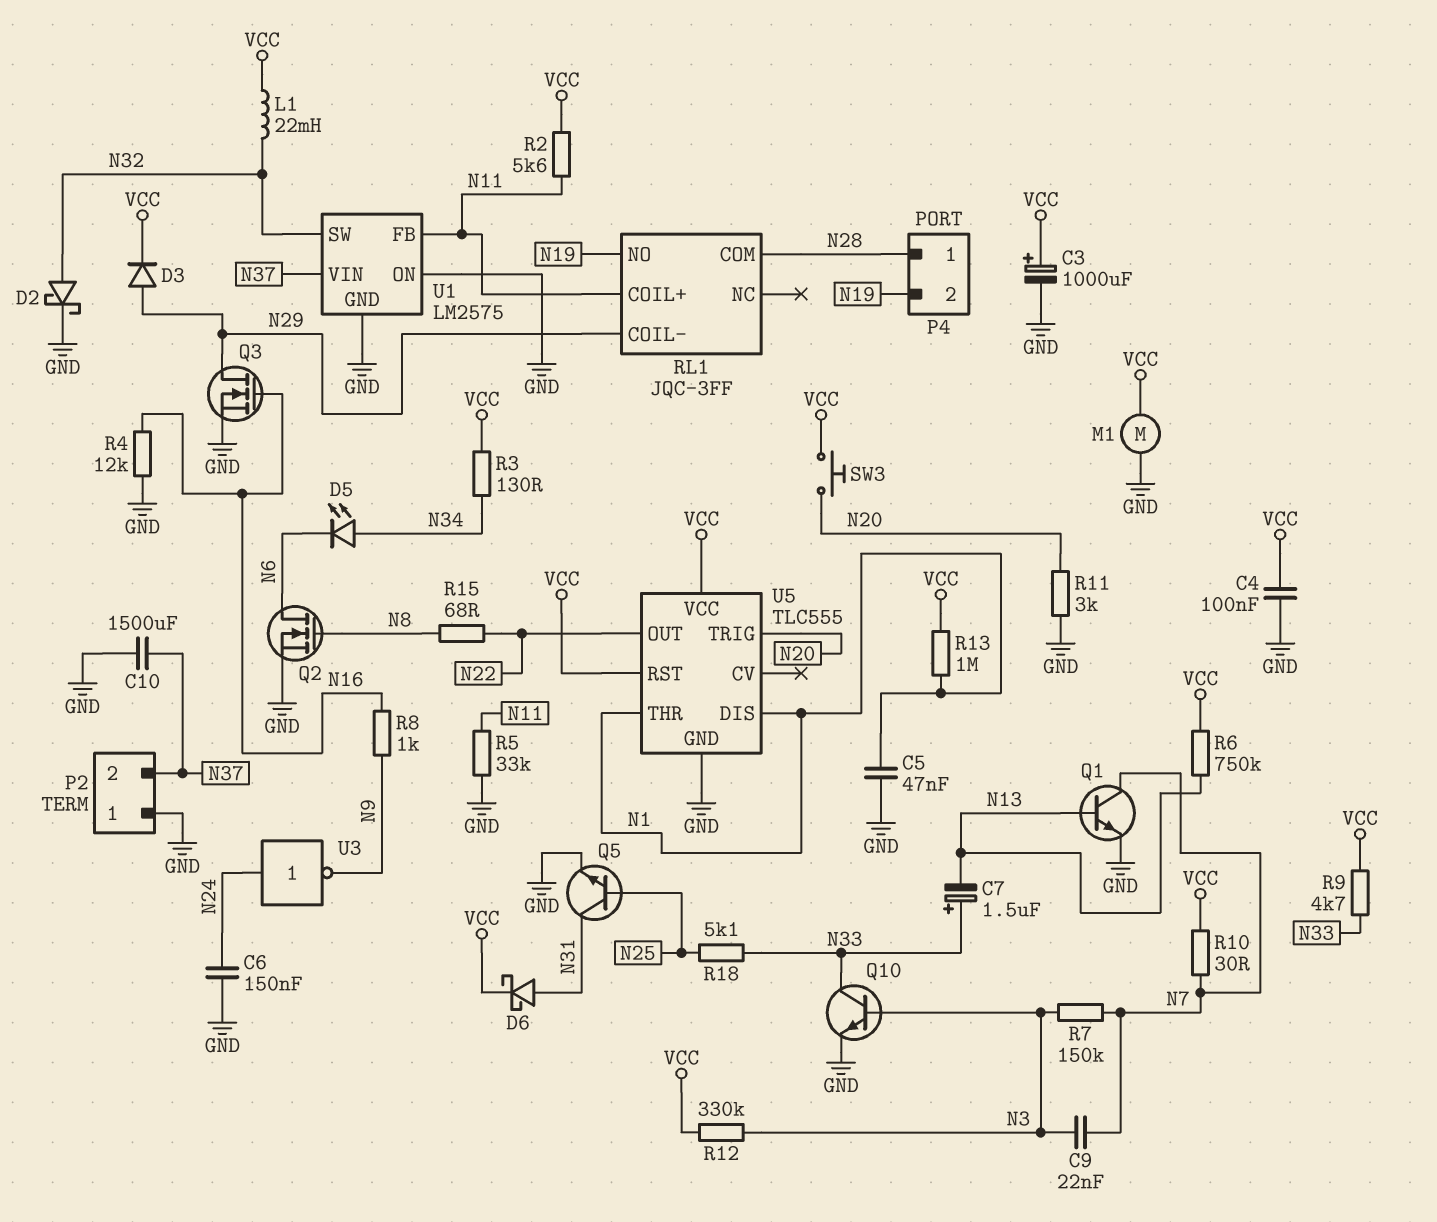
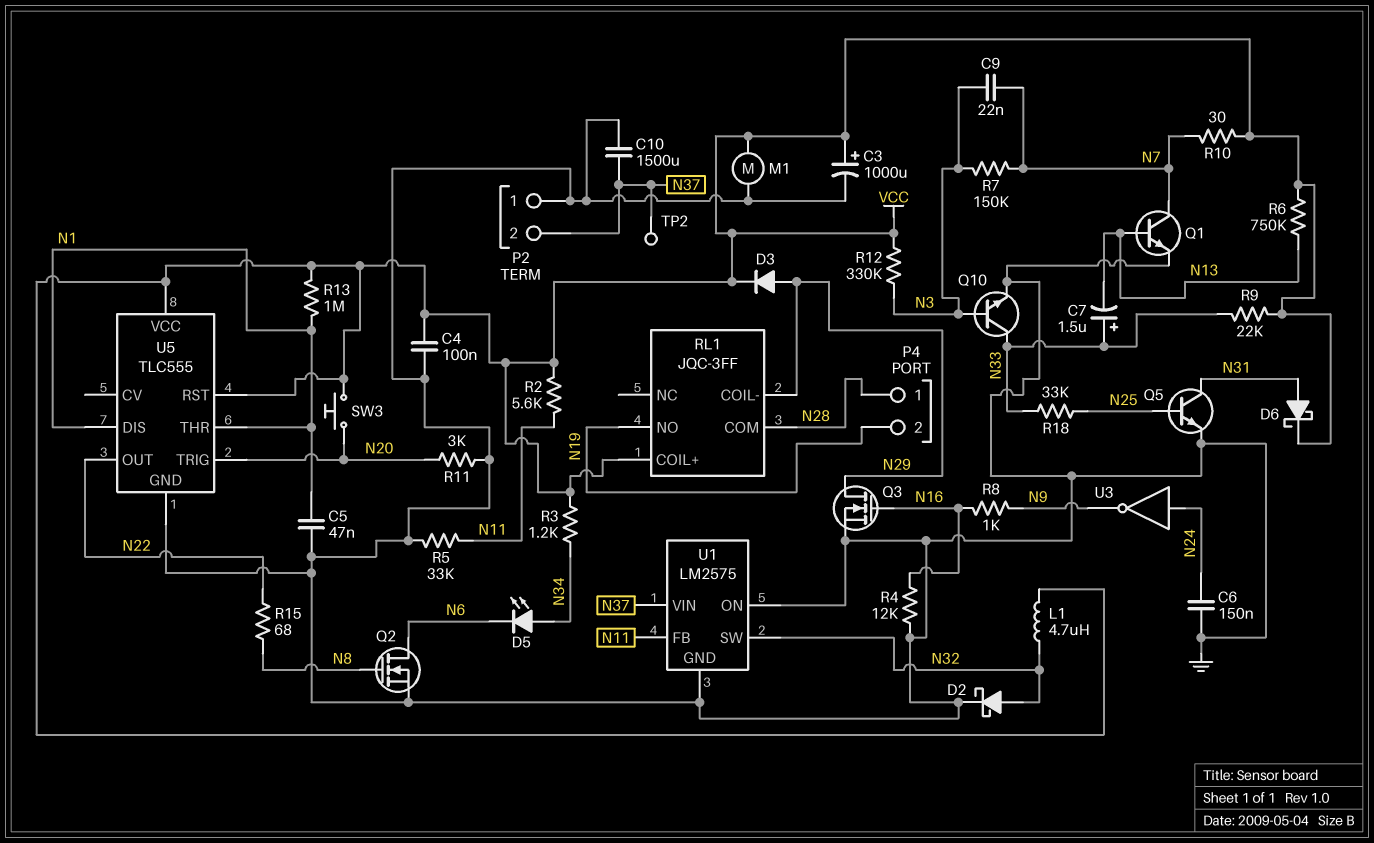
L1: 22mH (N32, VCC) -> 4.7uH (N32, VCC)
R3: 130 (N34, VCC) -> 1.2k (N34, VCC)
R9: 4.7k (N33, VCC) -> 22k (N33, VCC)
R18: 5.1k (N25, N33) -> 33k (N25, N33)
RL1 pin COIL+: N11 -> VCC
TP2: none -> test point (N37)

